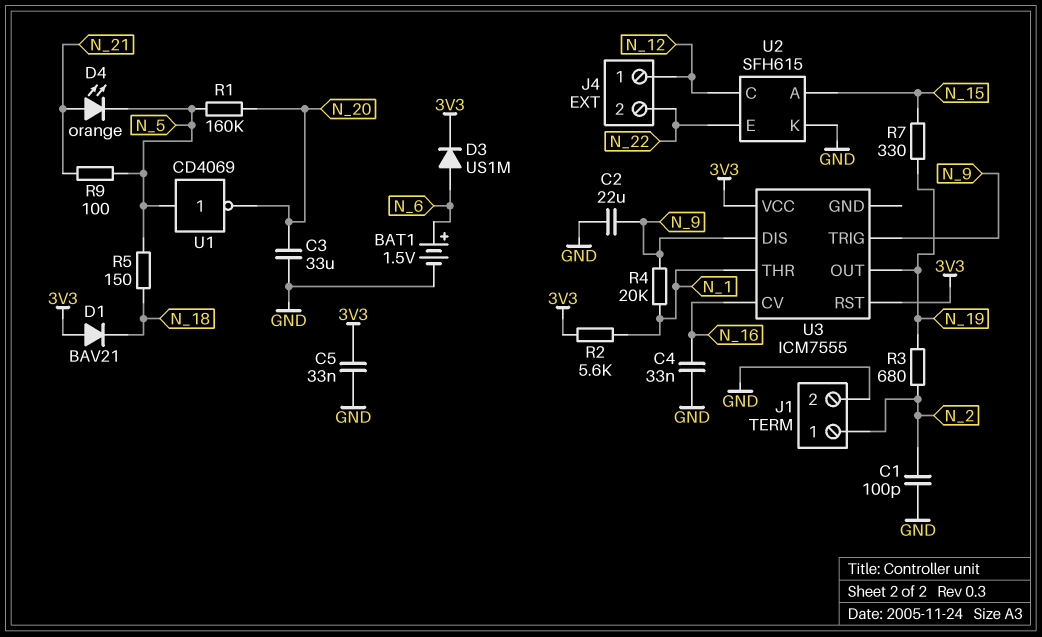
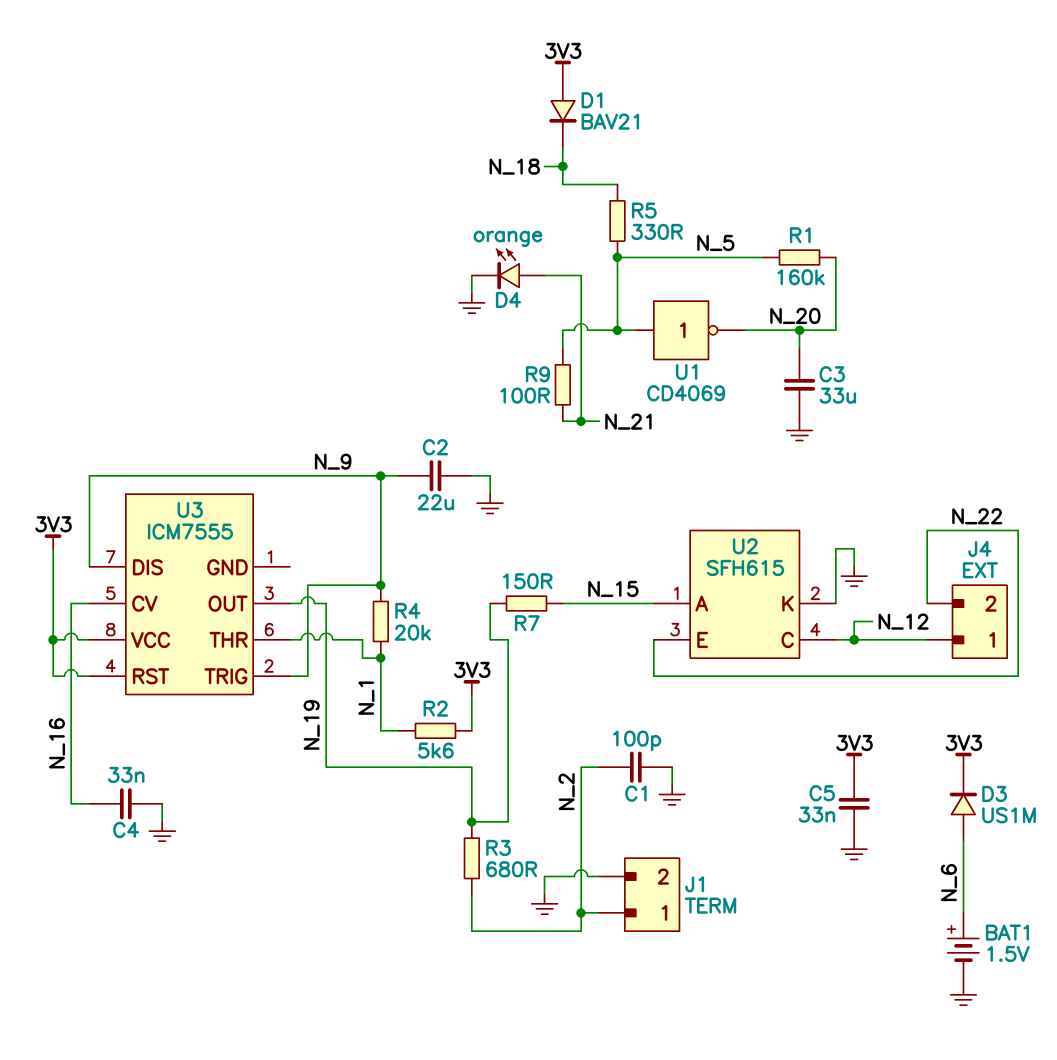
D4: LED orange (A N_21, K N_5) -> LED orange (A N_21, K GND)
R5: 150 (N_5, N_18) -> 330 (N_5, N_18)
R7: 330 (N_15, N_19) -> 150 (N_15, N_19)

